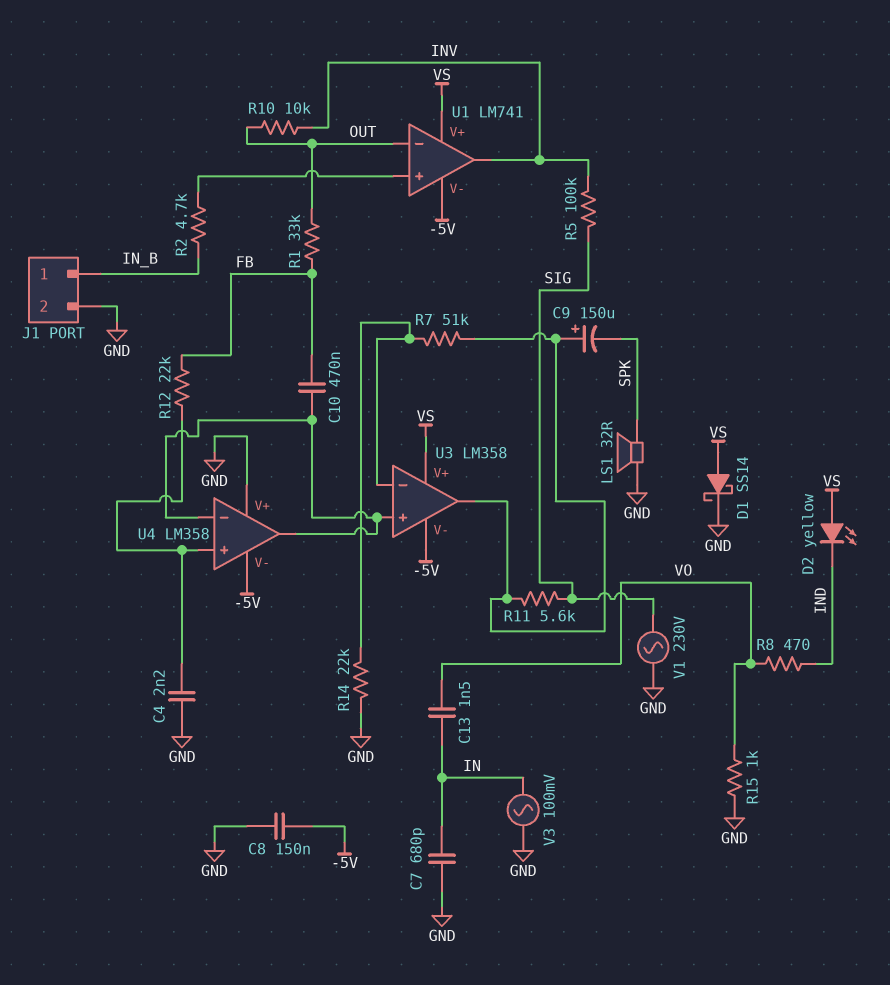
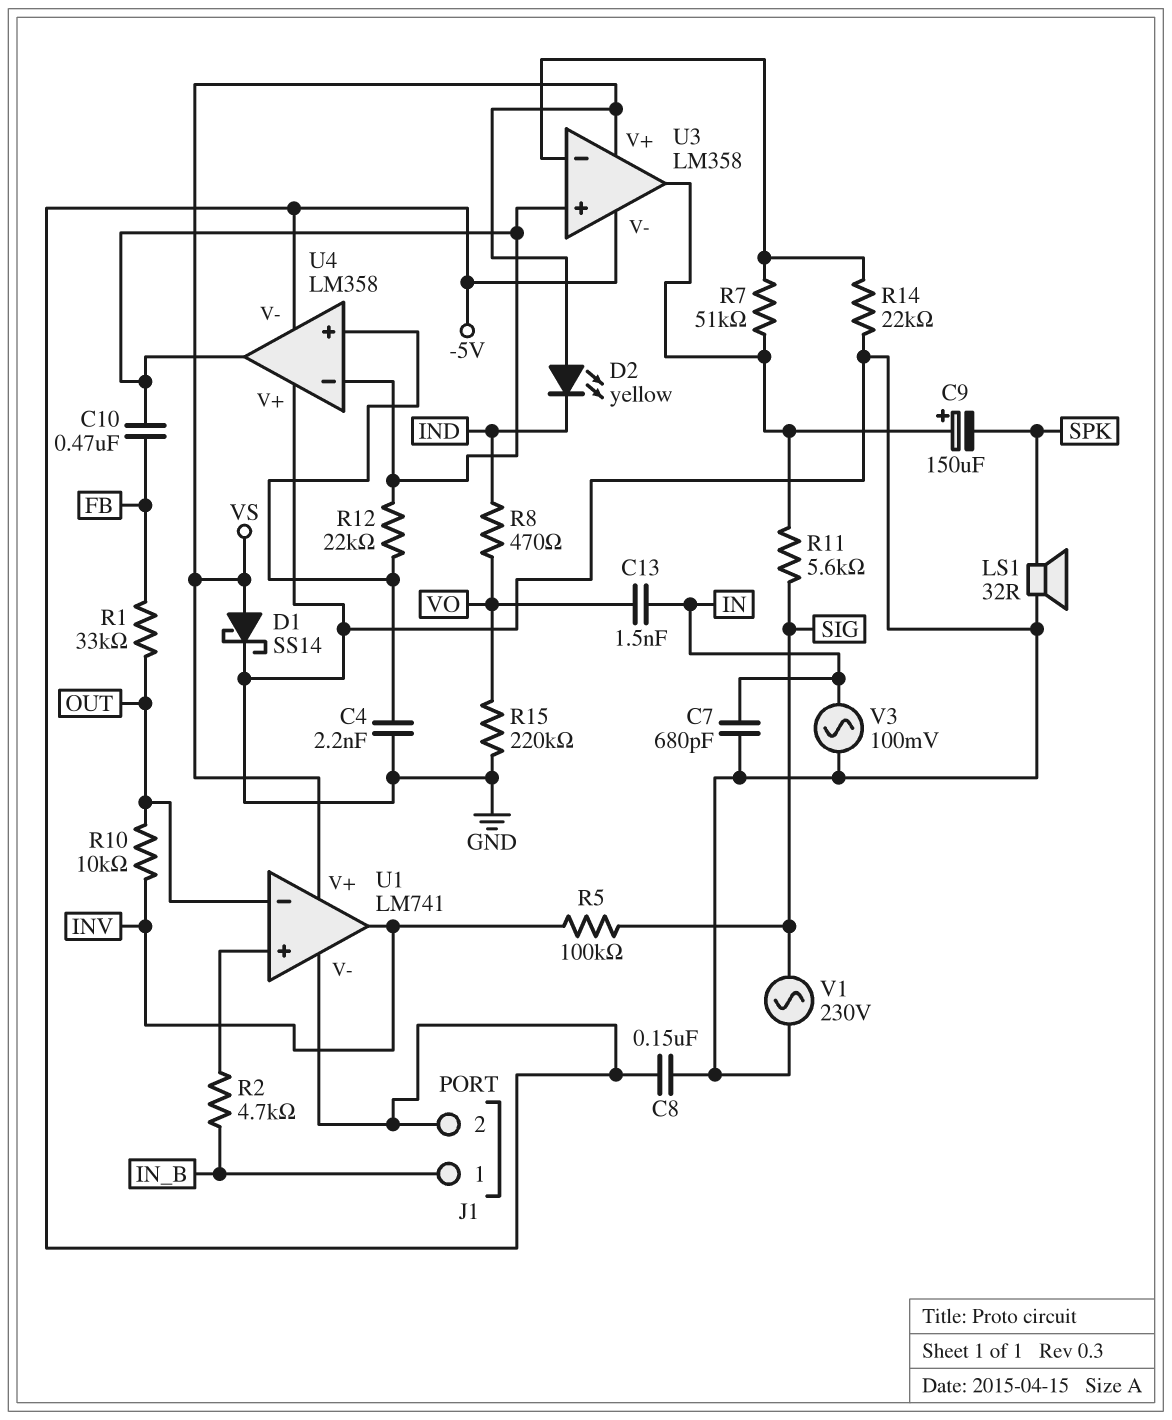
J1 pin 2: GND -> -5V
R12: 22k (FB, U4/in+) -> 22k (U3/in+, U4/in+)
R15: 1k (GND, VO) -> 220k (GND, VO)

